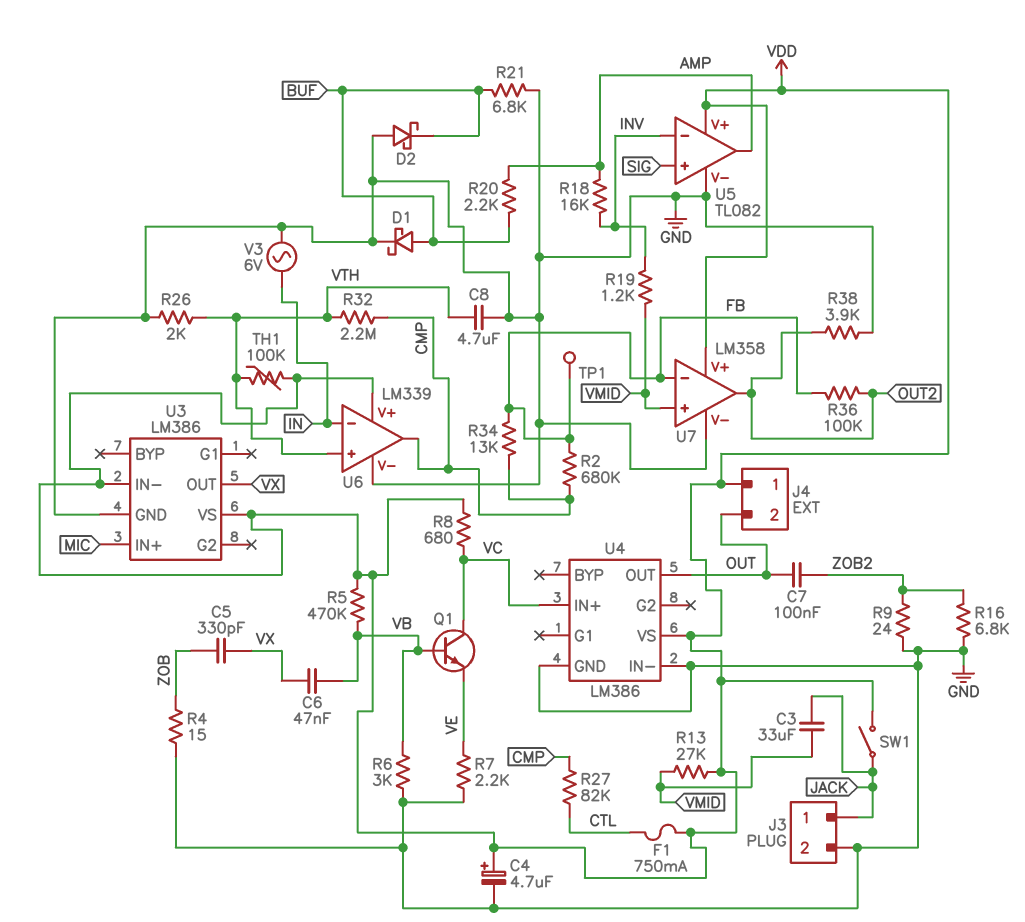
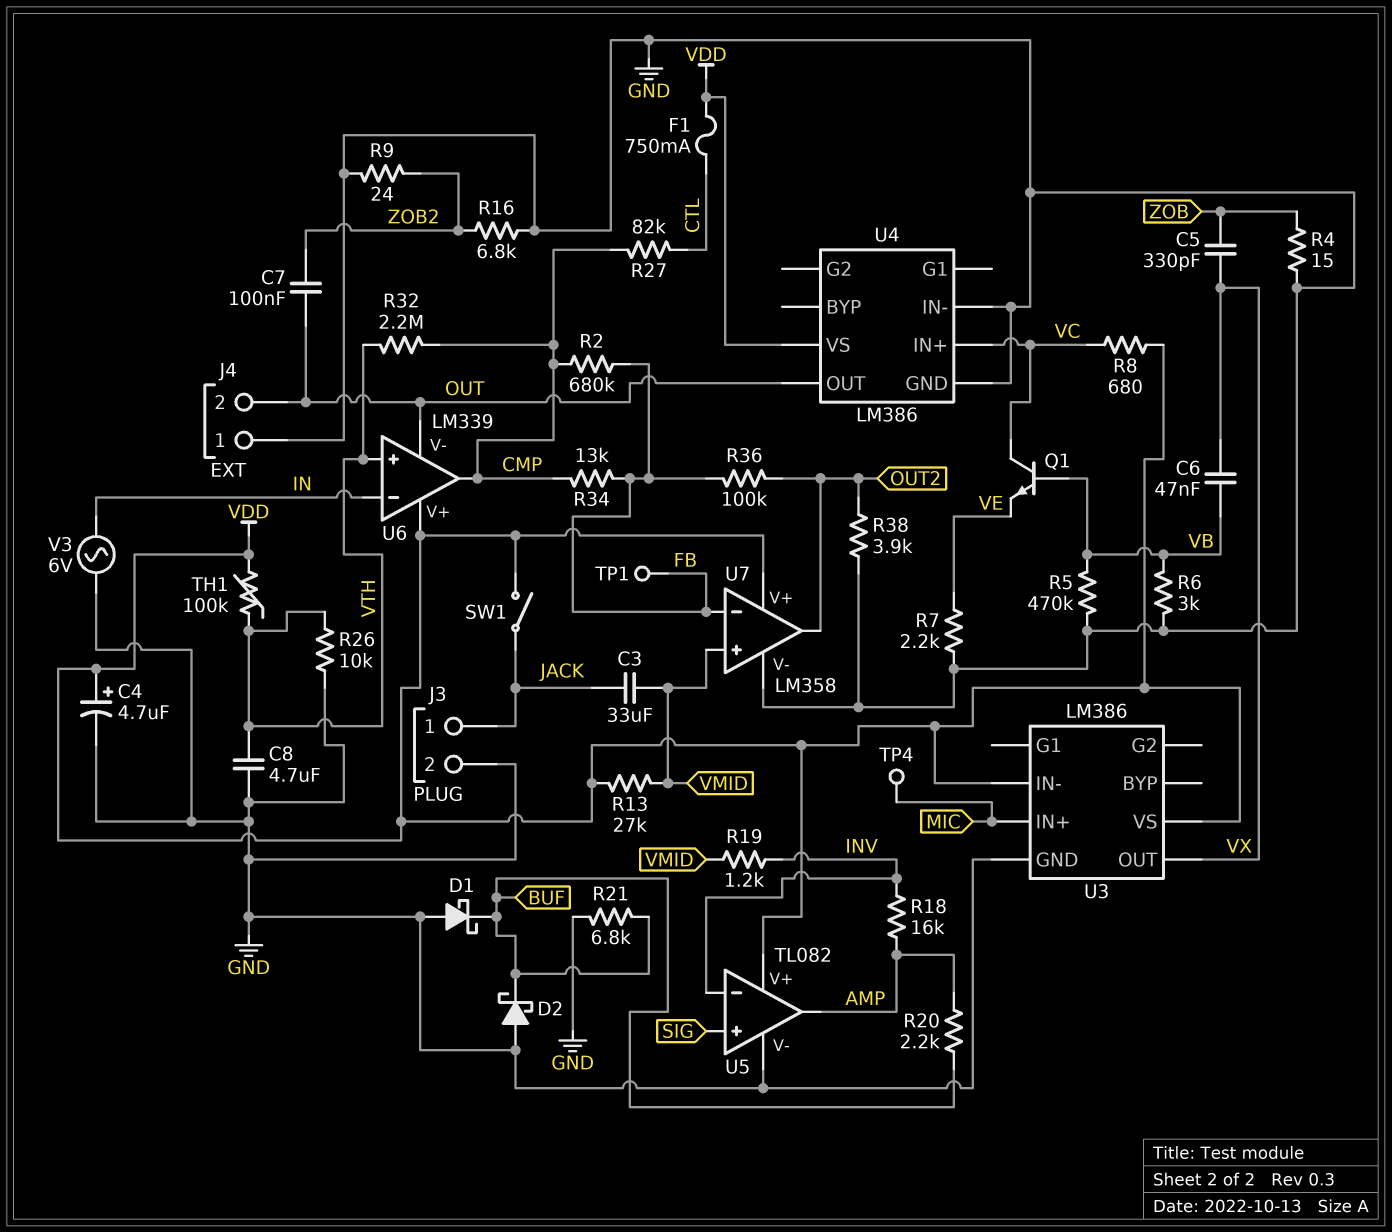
D1: schottky (A BUF, K GND) -> schottky (A GND, K BUF)
J4 pin 1: VDD -> GND
R5: 470k (VB, VDD) -> 470k (GND, VB)
R26: 2k (GND, VTH) -> 10k (GND, VTH)
TP4: none -> test point (MIC)
U6 pin V-: GND -> OUT

